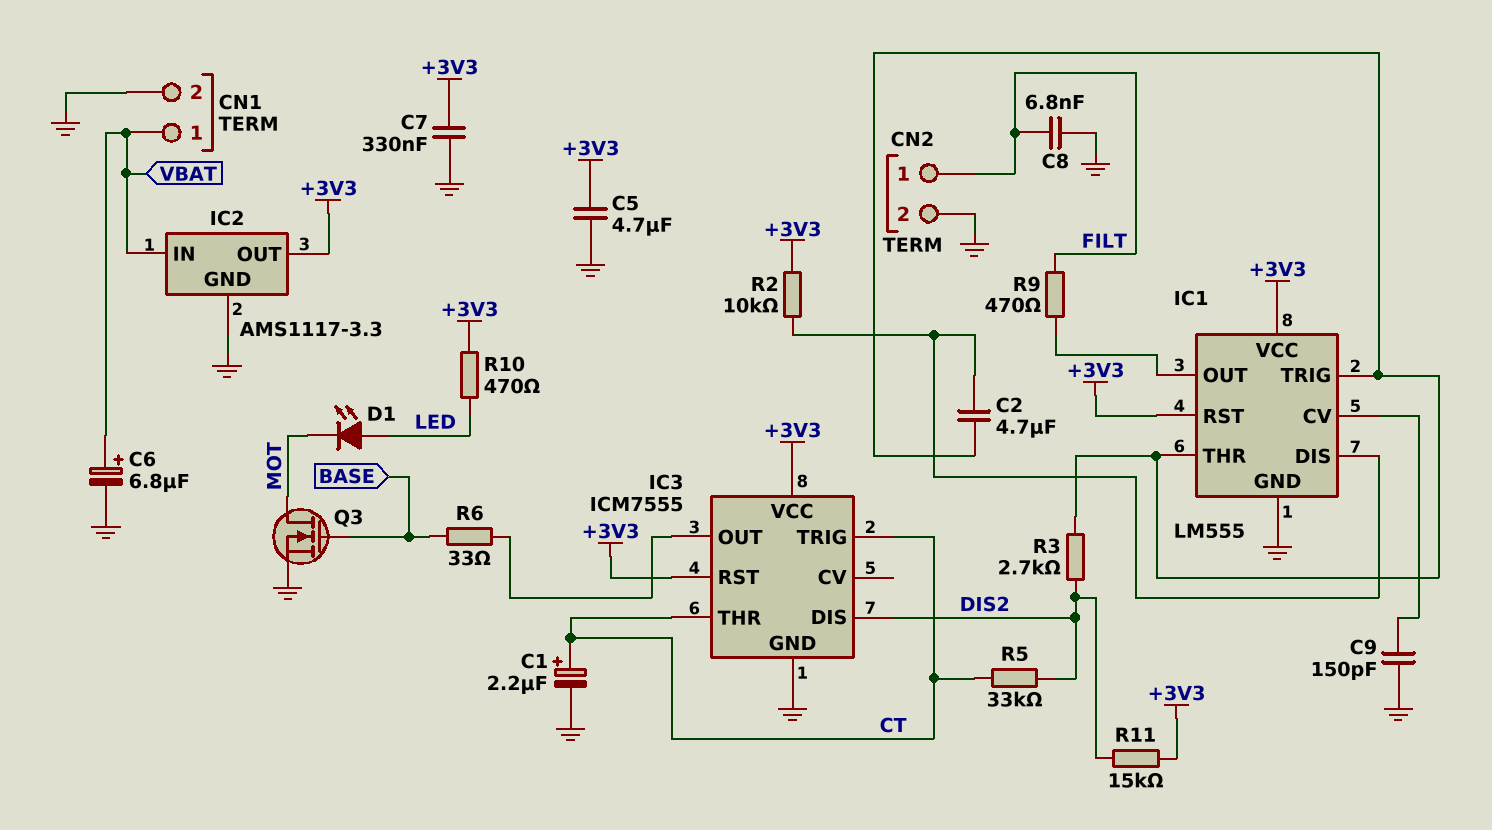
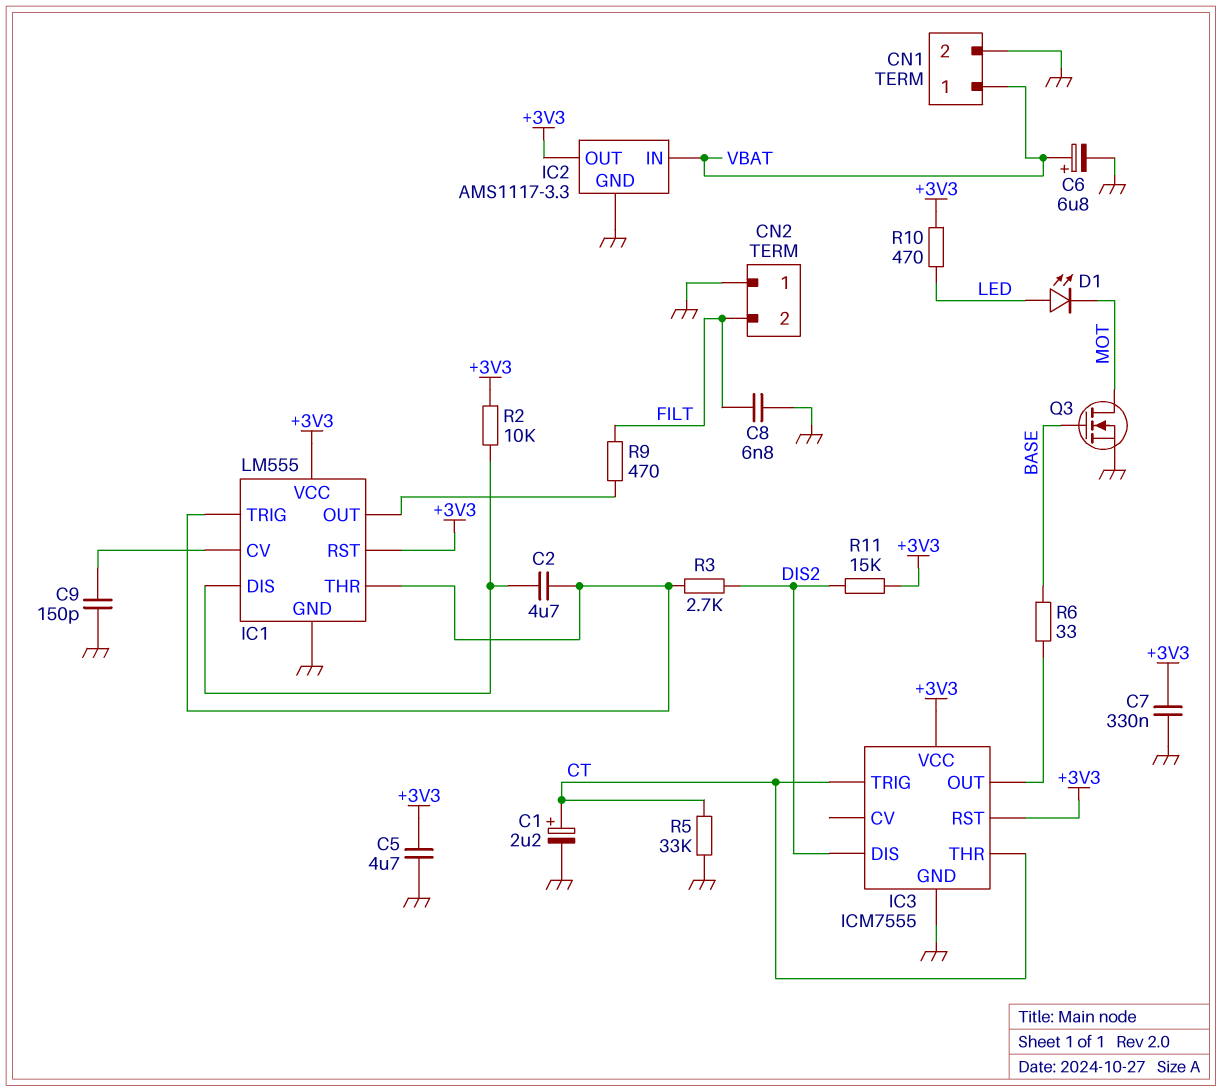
CN2 pin 1: FILT -> GND
CN2 pin 2: GND -> FILT
R5: 33k (CT, DIS2) -> 33k (CT, GND)

